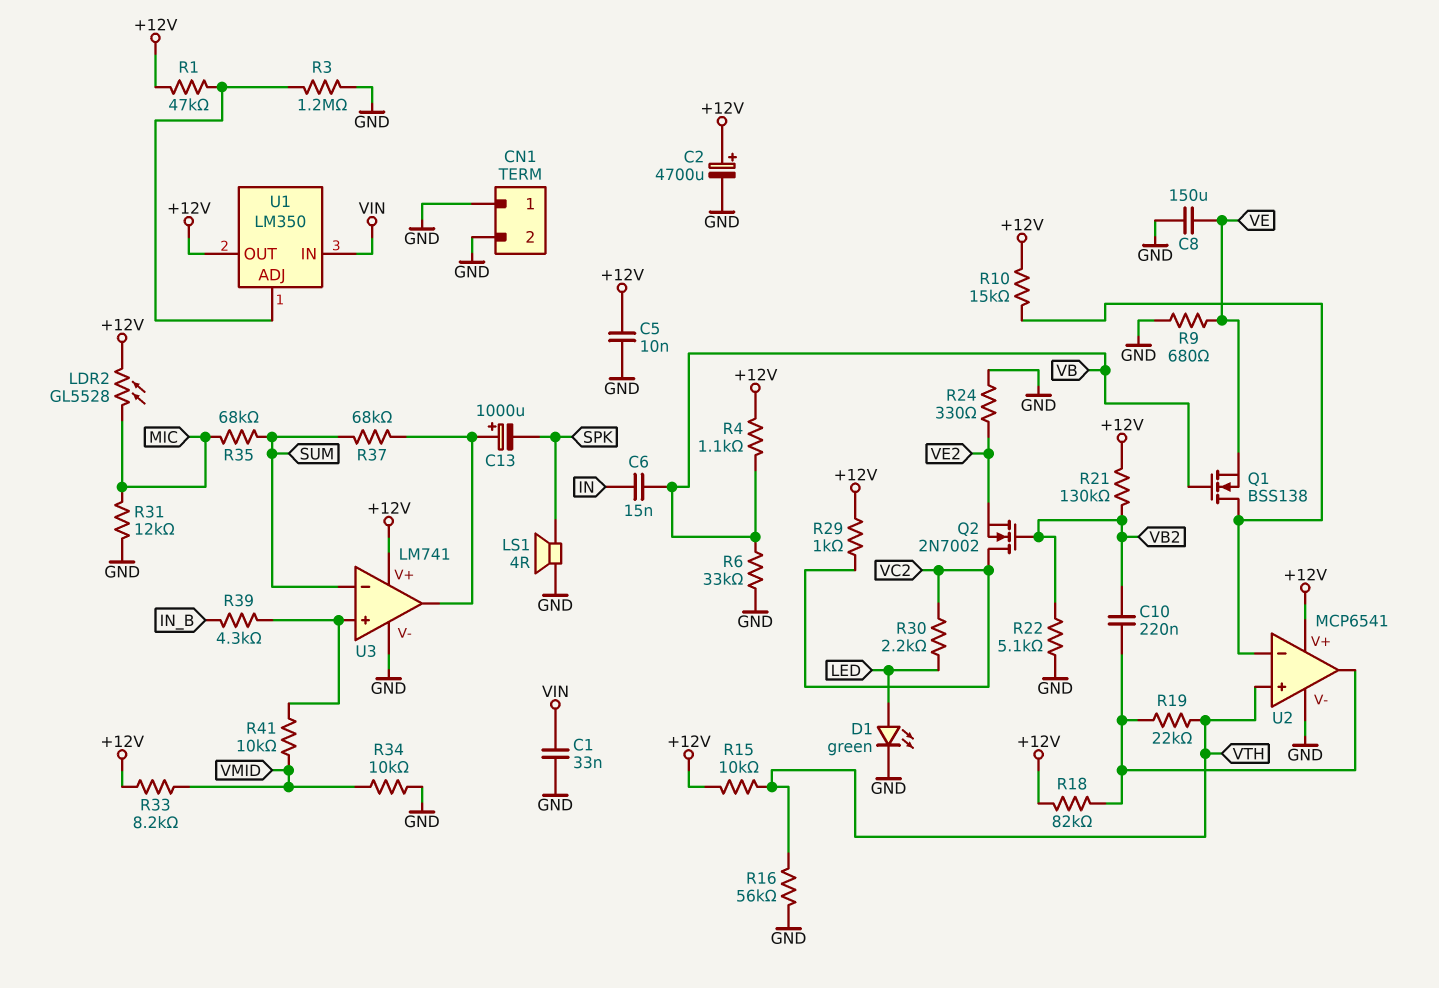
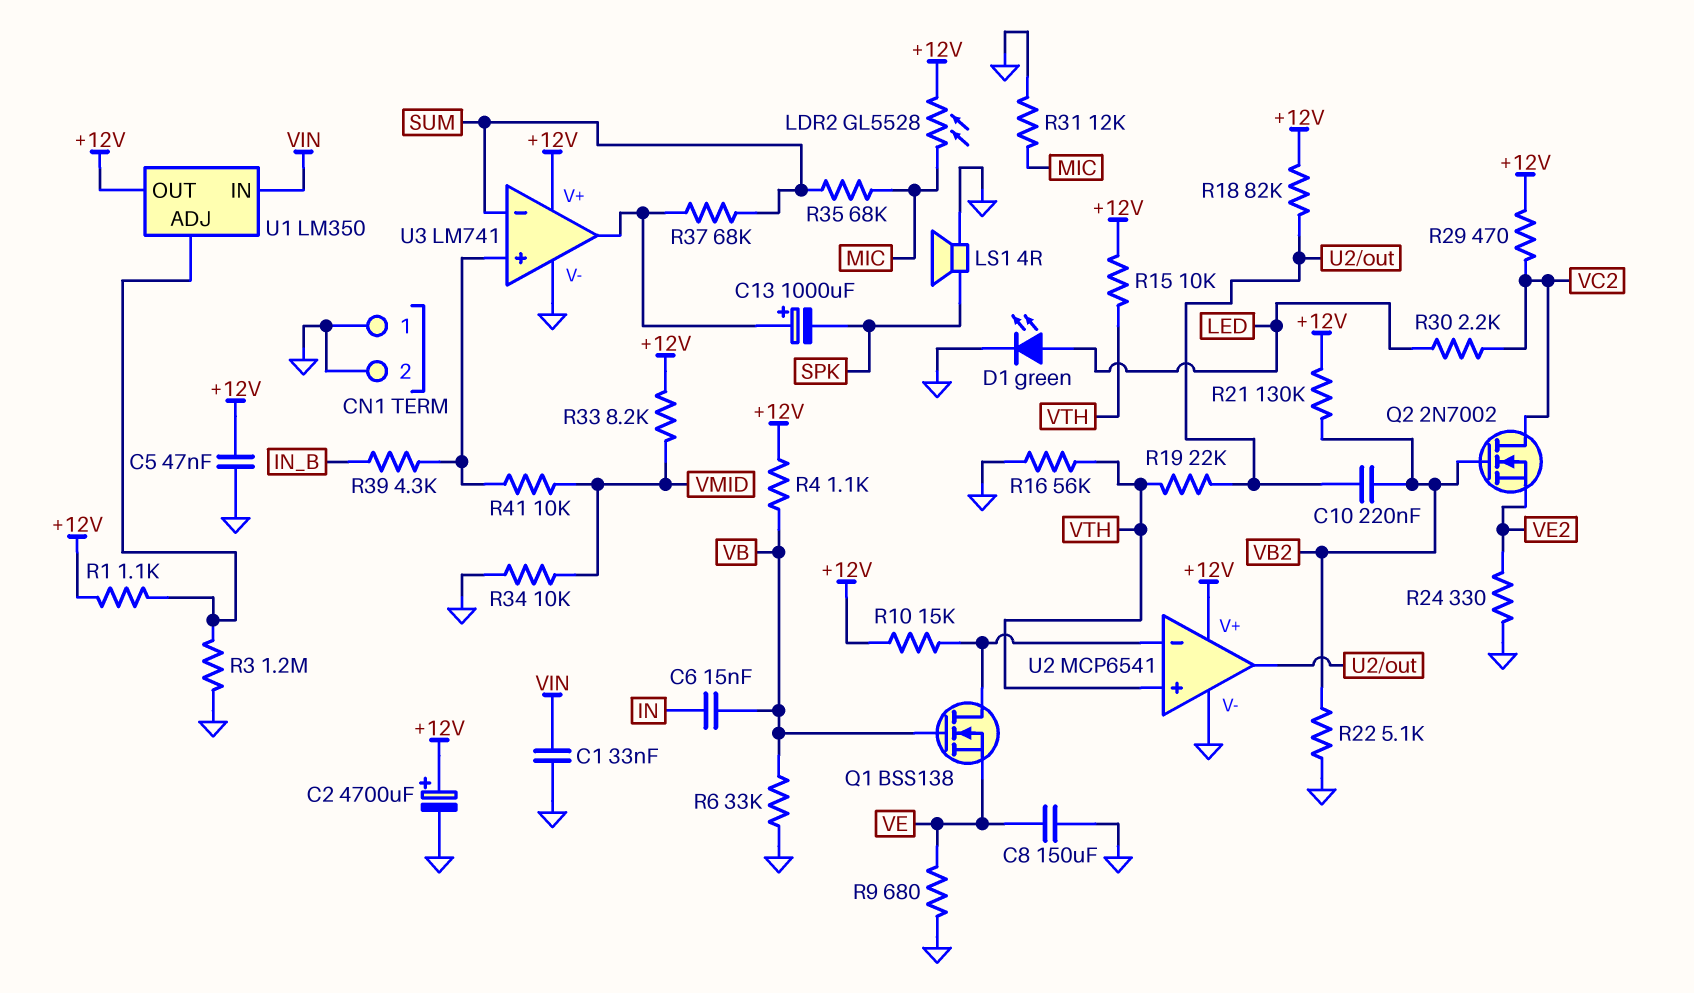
C5: 10nF (+12V, GND) -> 47nF (+12V, GND)
R1: 47k (+12V, U1/ADJ) -> 1.1k (+12V, U1/ADJ)
R29: 1k (+12V, VC2) -> 470 (+12V, VC2)

